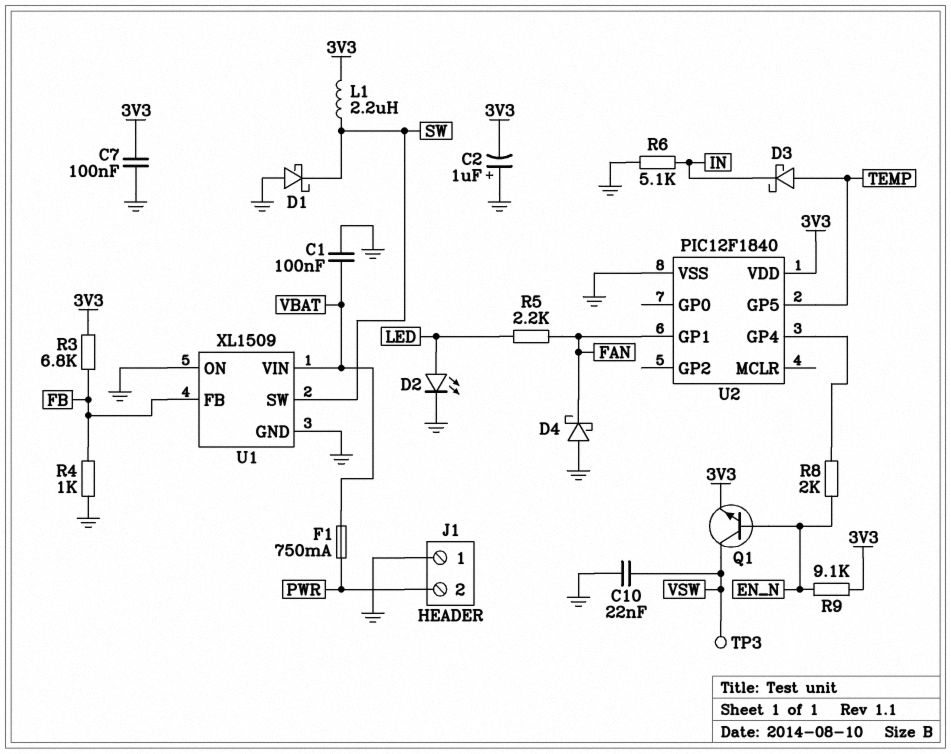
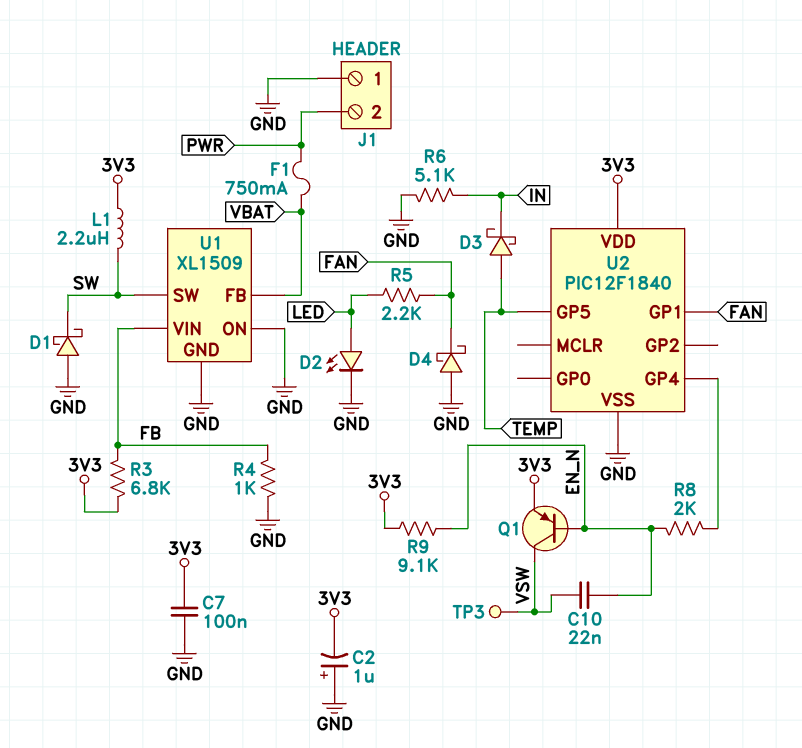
C1: 100nF (GND, VBAT) -> none
C10: 22nF (GND, VSW) -> 22nF (EN_N, VSW)
Q1: NPN (B EN_N, C VSW, E 3V3) -> PNP (B EN_N, C VSW, E 3V3)
U1 pin FB: FB -> VBAT
U1 pin VIN: VBAT -> FB

